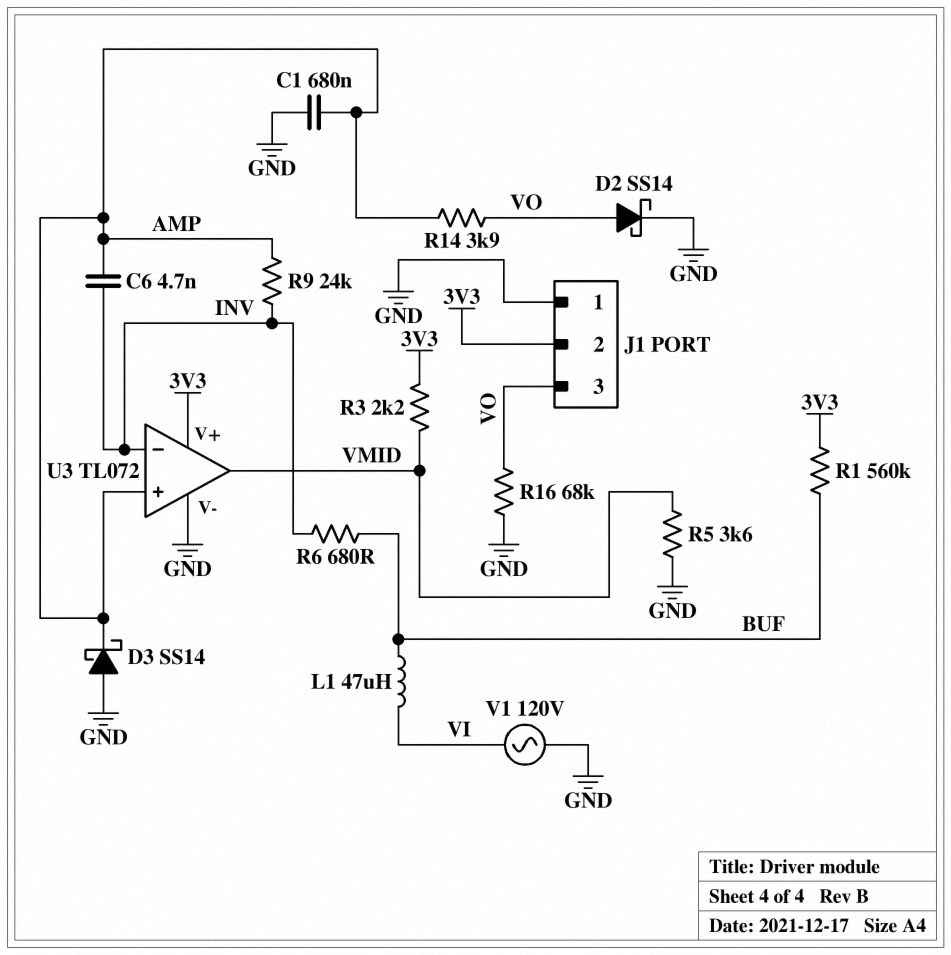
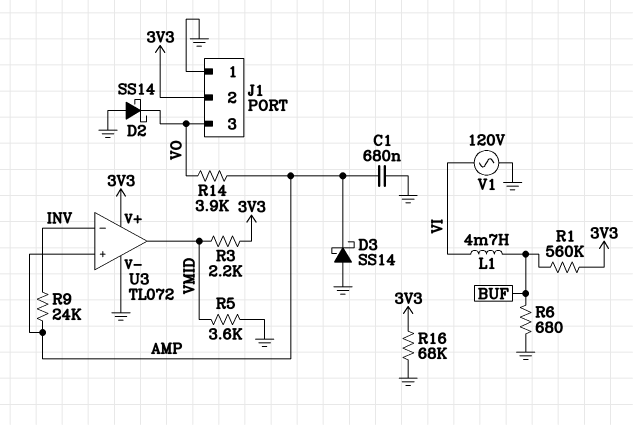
C6: 4.7nF (AMP, INV) -> none
D2: schottky SS14 (A VO, K GND) -> schottky SS14 (A GND, K VO)
L1: 47uH (BUF, VI) -> 4.7mH (BUF, VI)
R6: 680 (BUF, INV) -> 680 (BUF, GND)
R16: 68k (GND, VO) -> 68k (3V3, GND)

